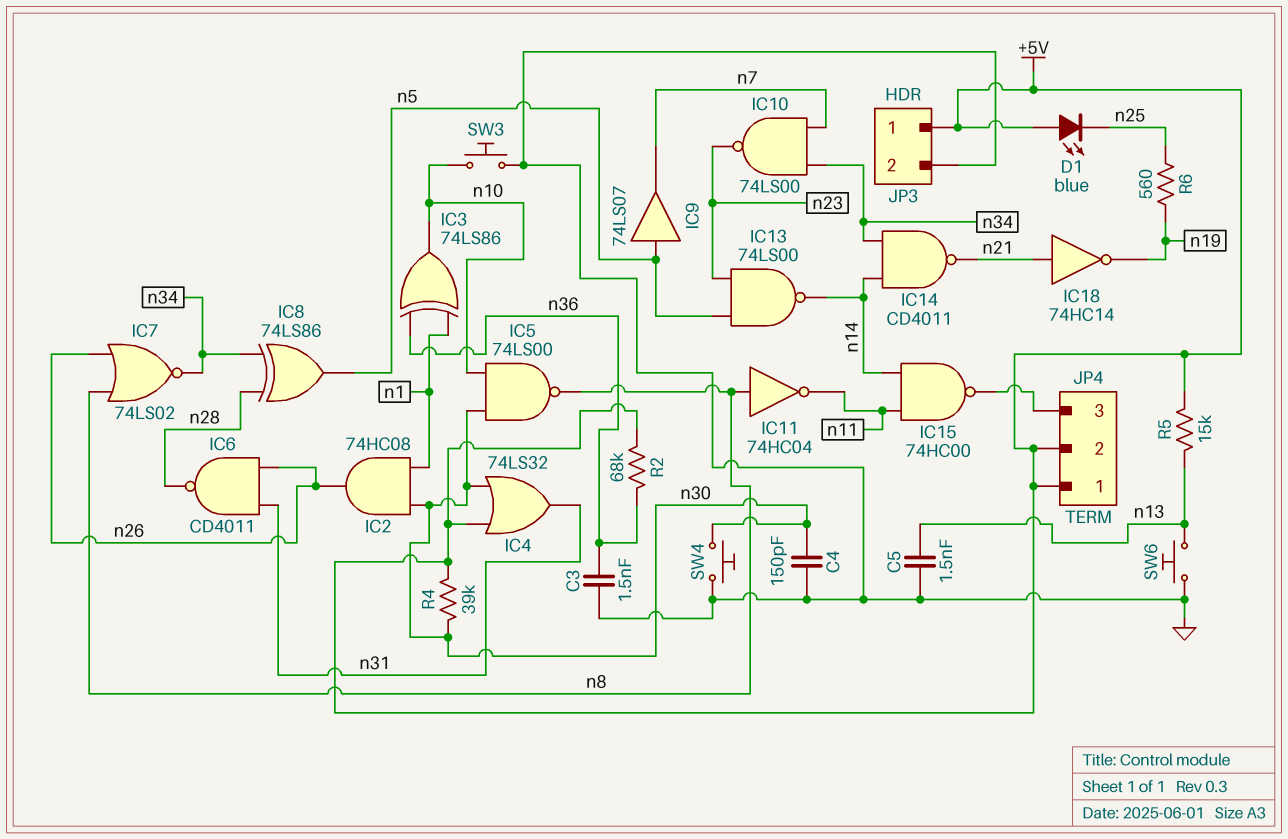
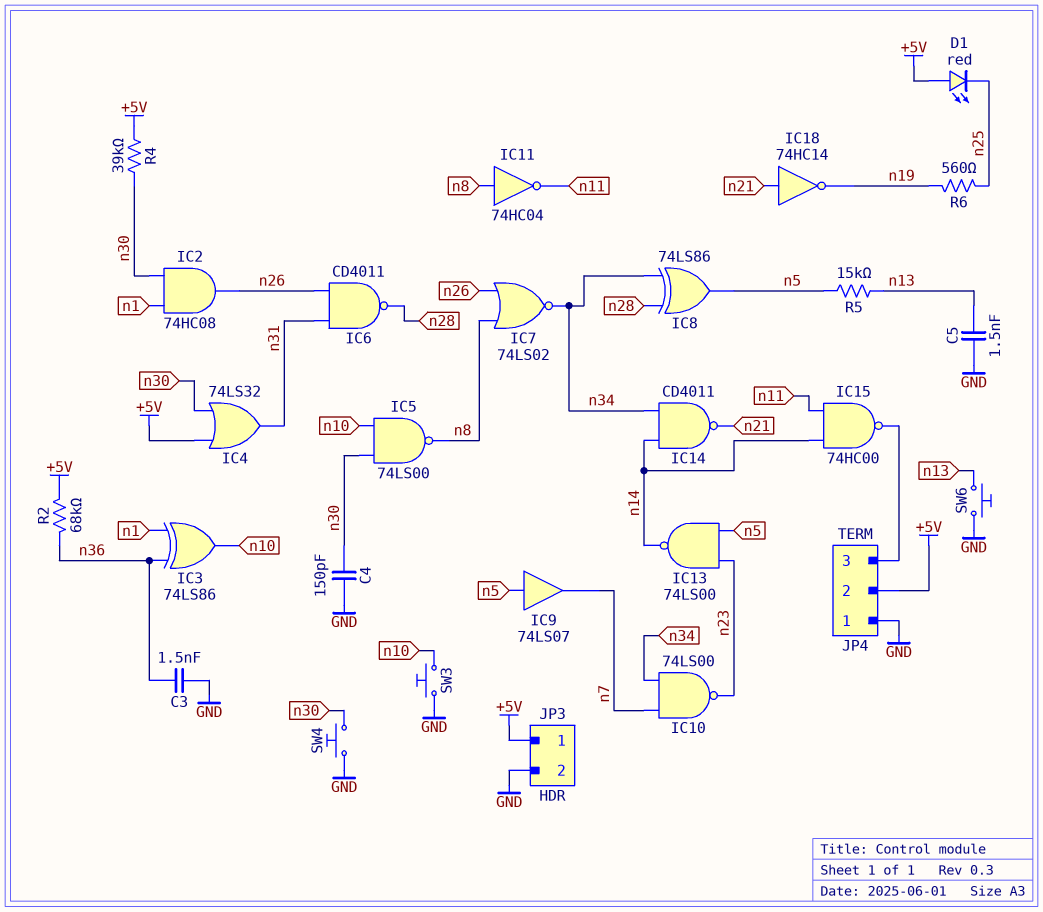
D1: LED blue (A +5V, K n25) -> LED red (A +5V, K n25)
JP4 pin 1: +5V -> GND
R5: 15k (+5V, n13) -> 15k (n5, n13)

